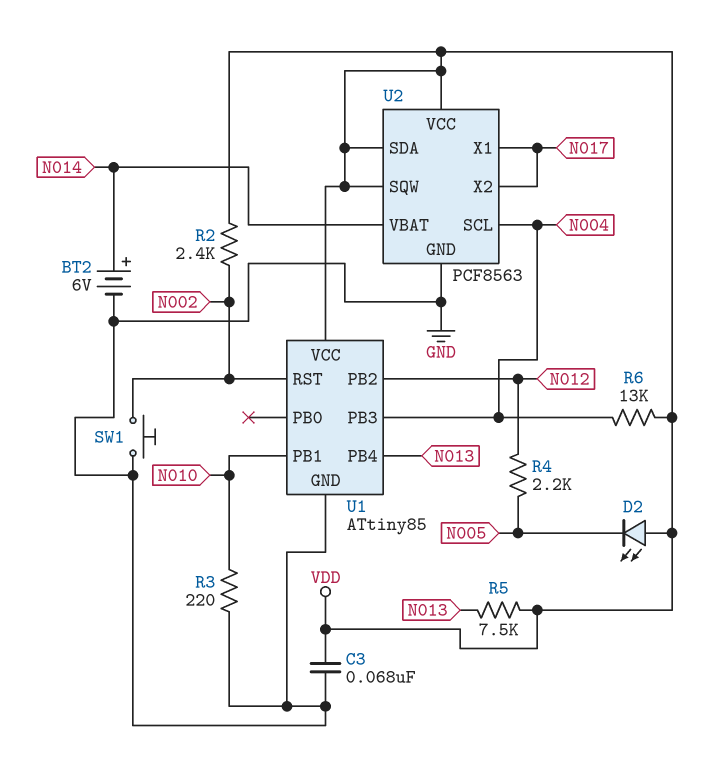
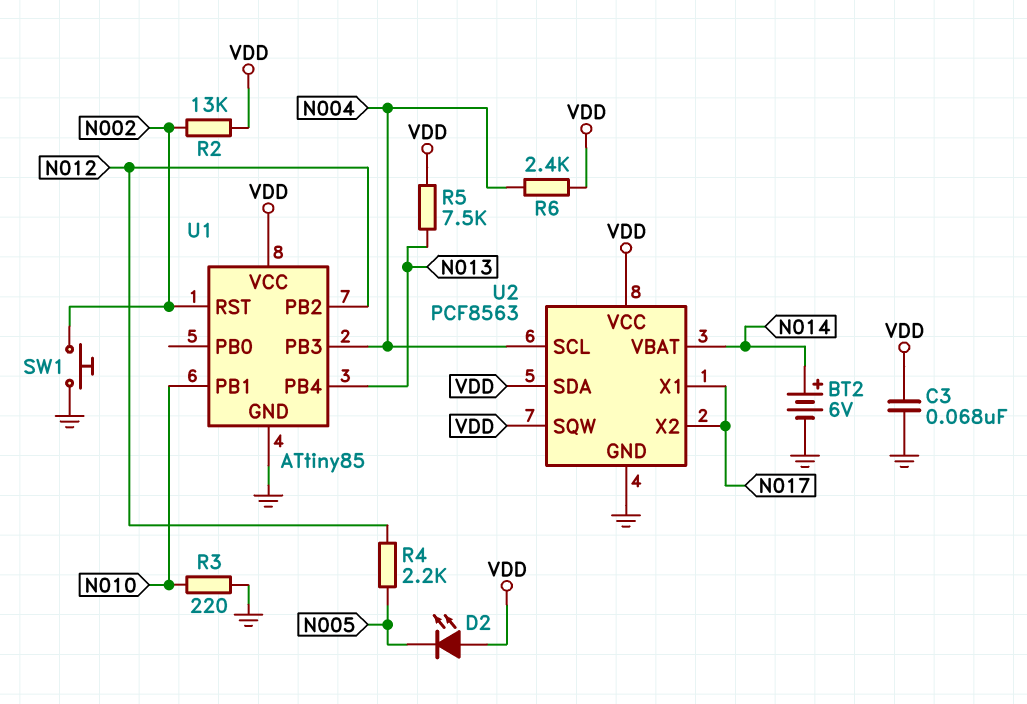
R2: 2.4k (N002, VDD) -> 13k (N002, VDD)
R6: 13k (N004, VDD) -> 2.4k (N004, VDD)

